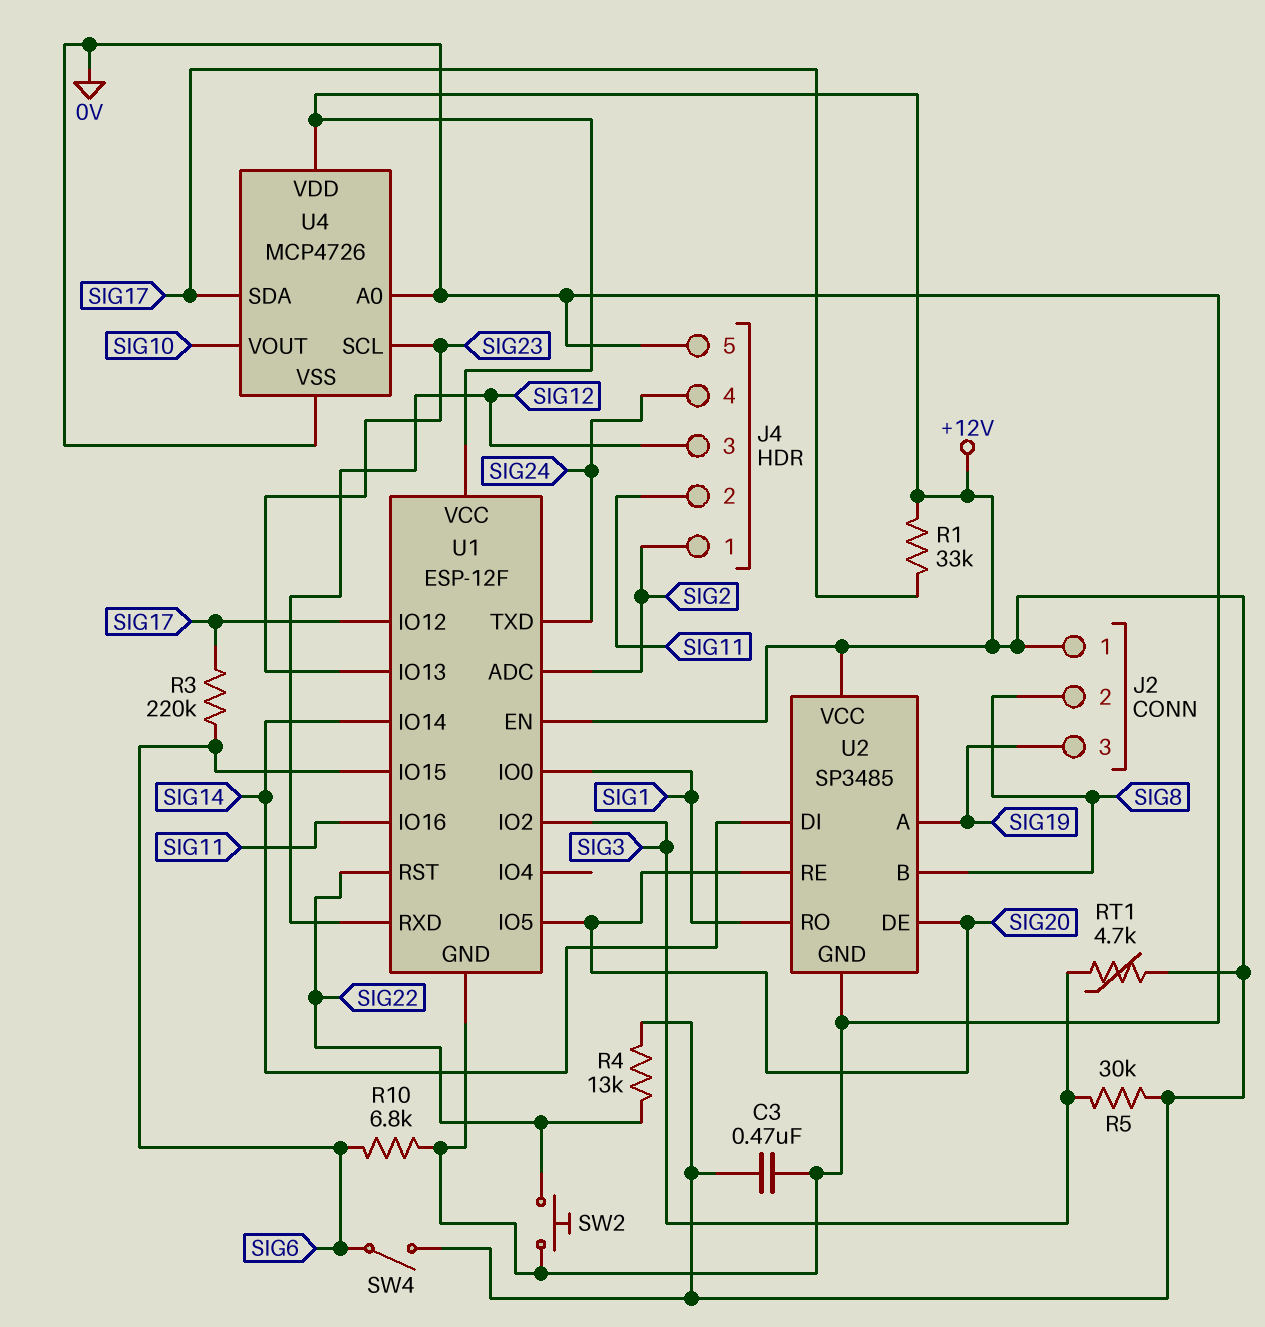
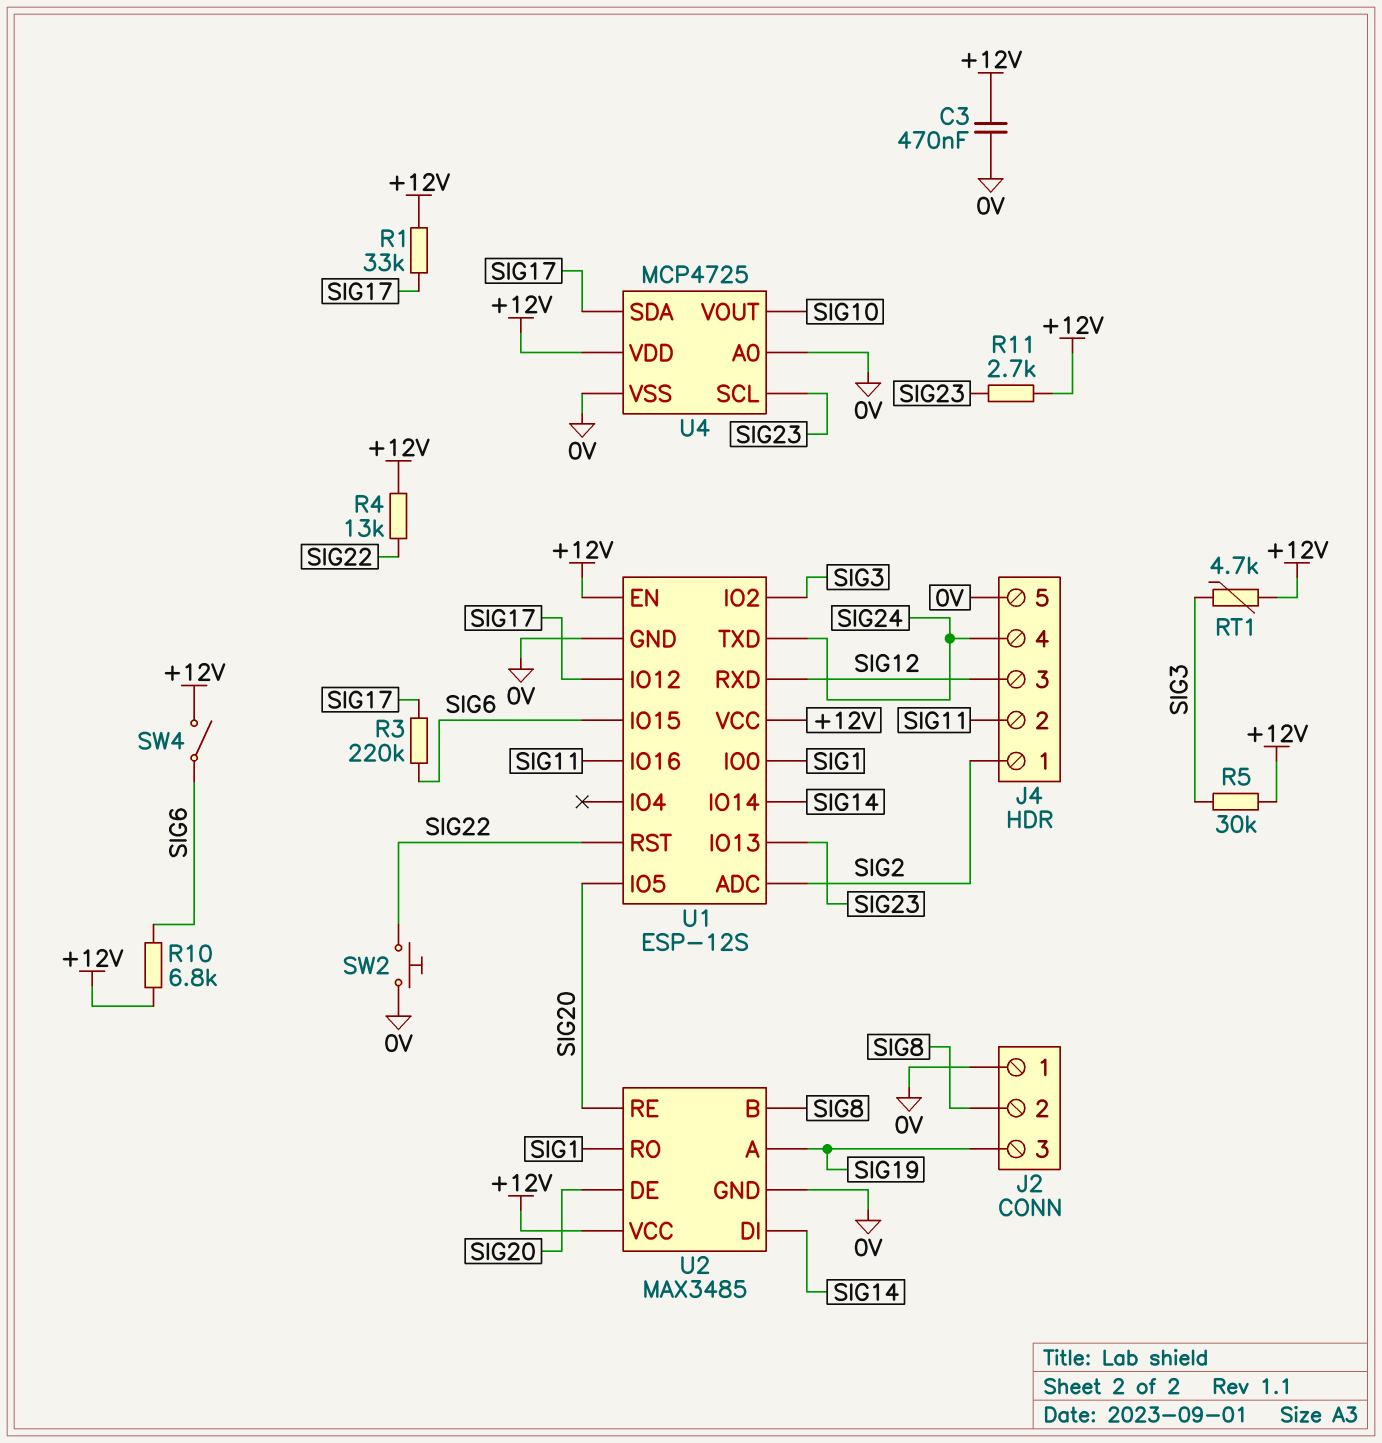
J2 pin 1: +12V -> 0V
R10: 6.8k (0V, SIG6) -> 6.8k (+12V, SIG6)
R11: none -> 2.7k (+12V, SIG23)
U1: ESP-12F -> ESP-12S
U2: SP3485 -> MAX3485
U4: MCP4726 -> MCP4725

